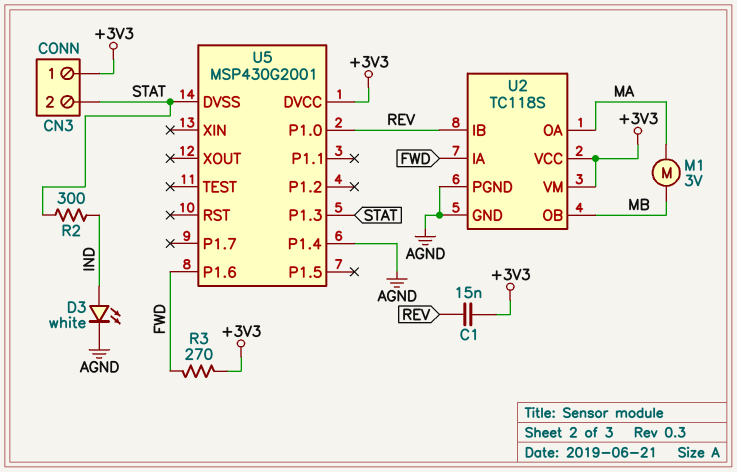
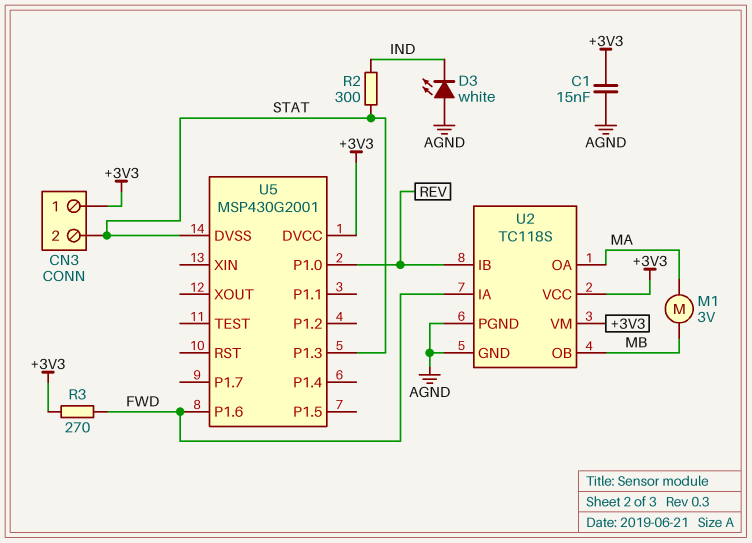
C1: 15nF (+3V3, REV) -> 15nF (+3V3, AGND)
D3: LED white (A IND, K AGND) -> LED white (A AGND, K IND)
U5 pin P1.4: AGND -> none

